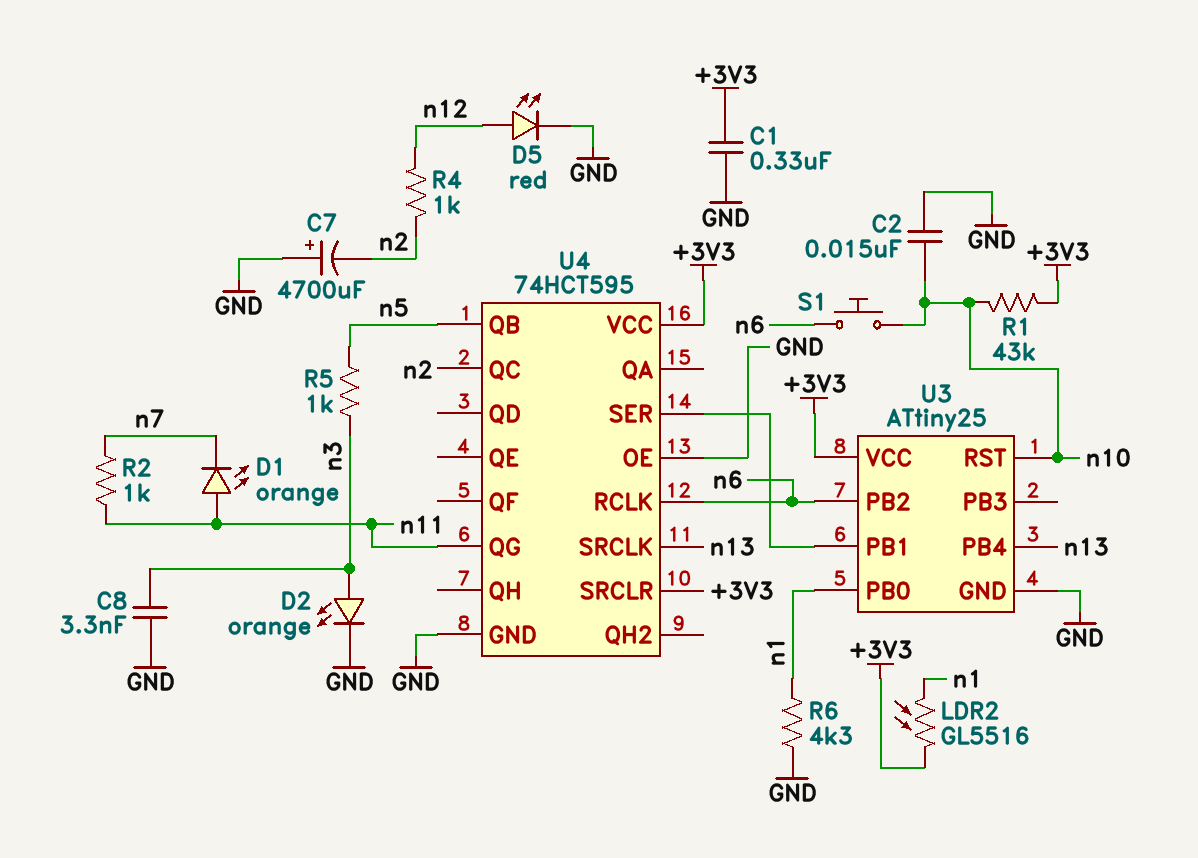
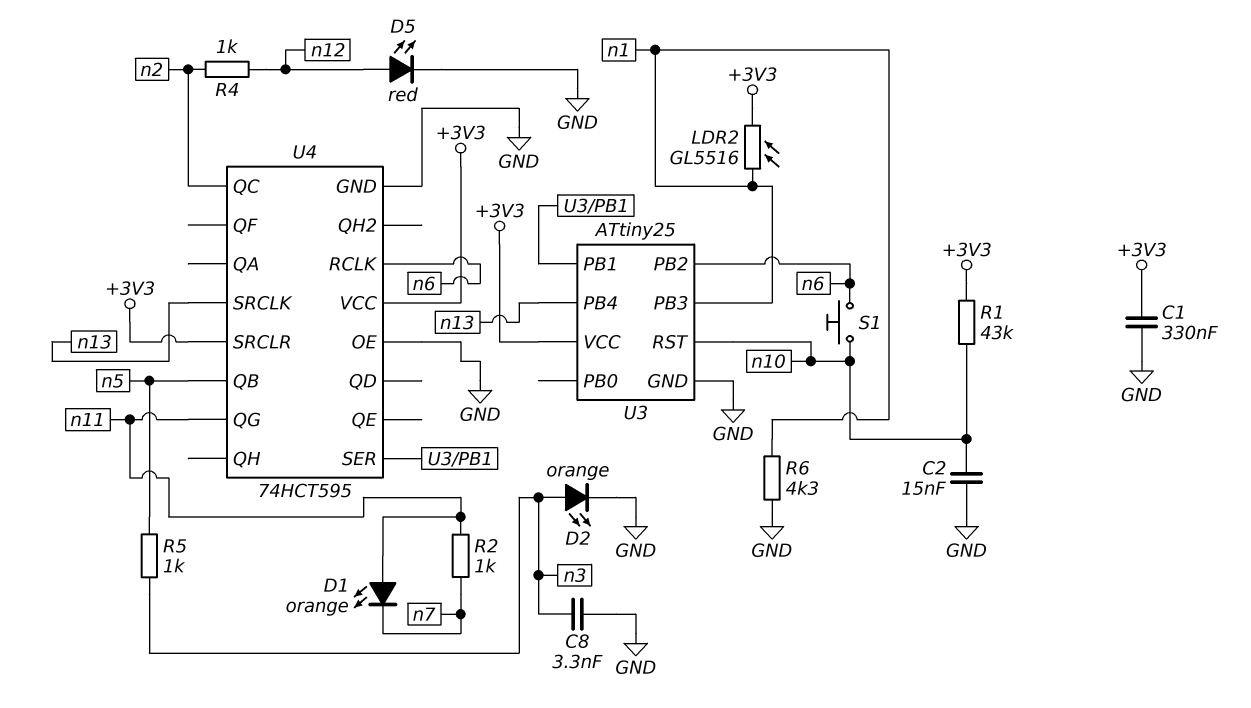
C7: 4700uF (plus GND, minus n2) -> none
U3 pin PB0: n1 -> none
U3 pin PB3: none -> n1

